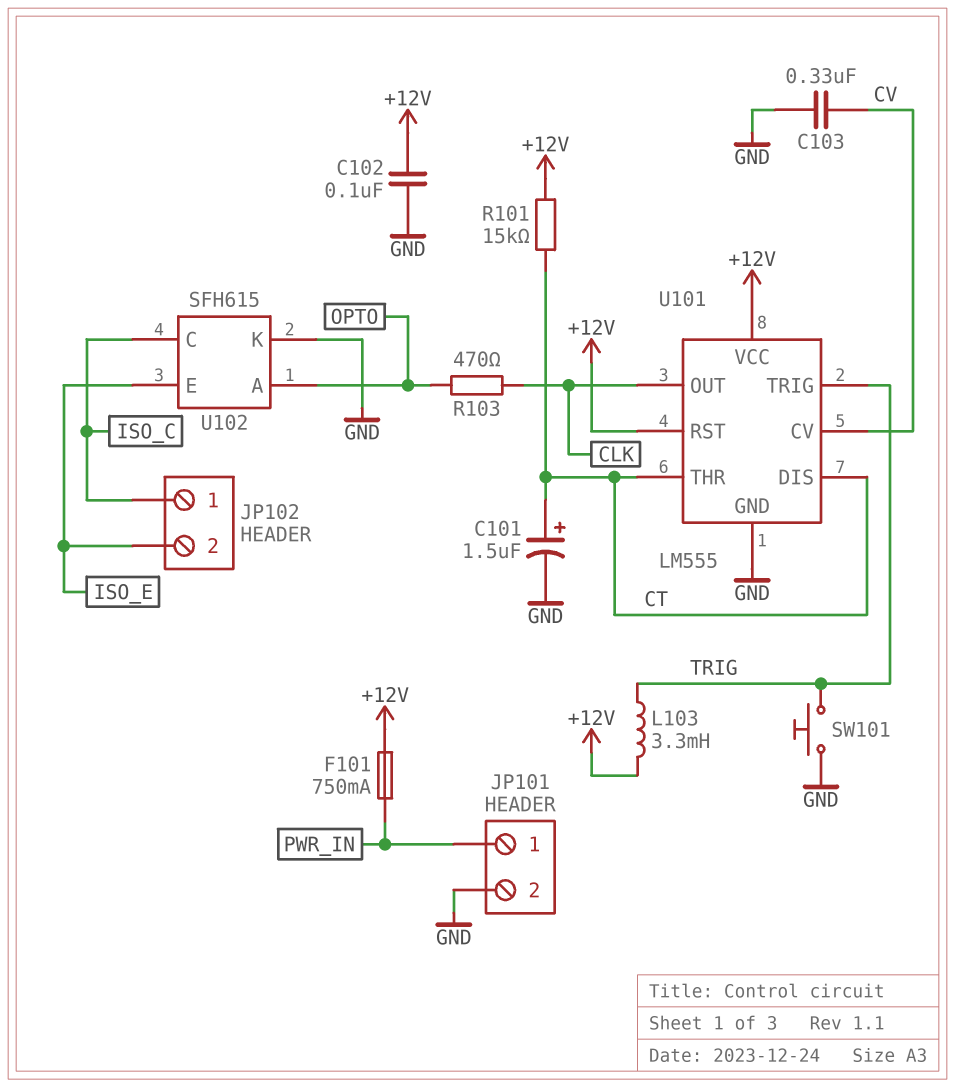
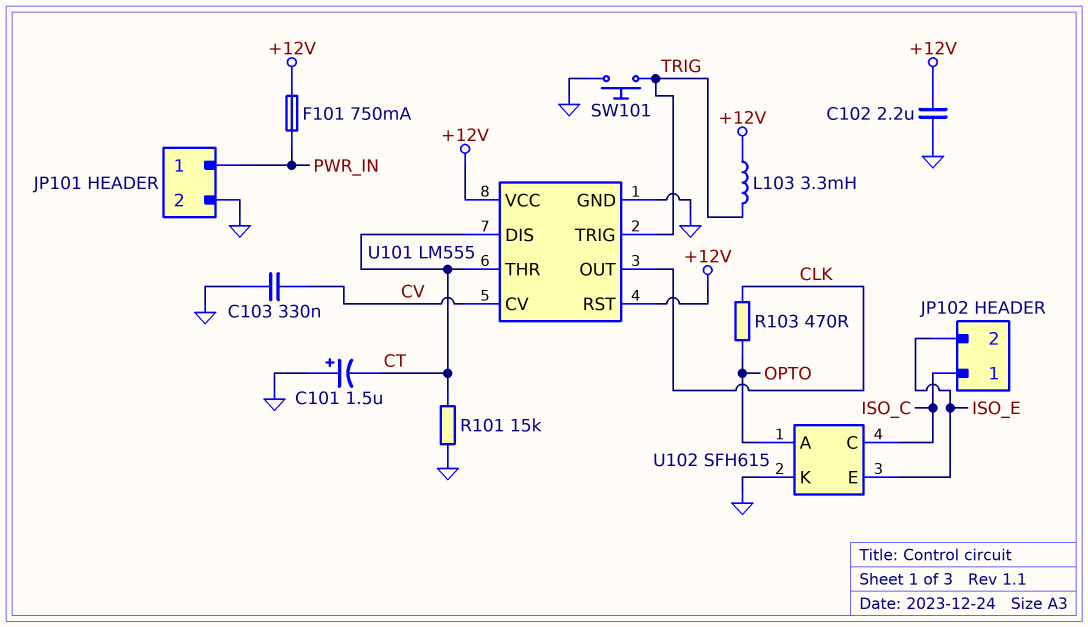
C101: 1.5uF (plus CT, minus GND) -> 1.5uF (plus GND, minus CT)
C102: 100nF (+12V, GND) -> 2.2uF (+12V, GND)
R101: 15k (+12V, CT) -> 15k (CT, GND)

